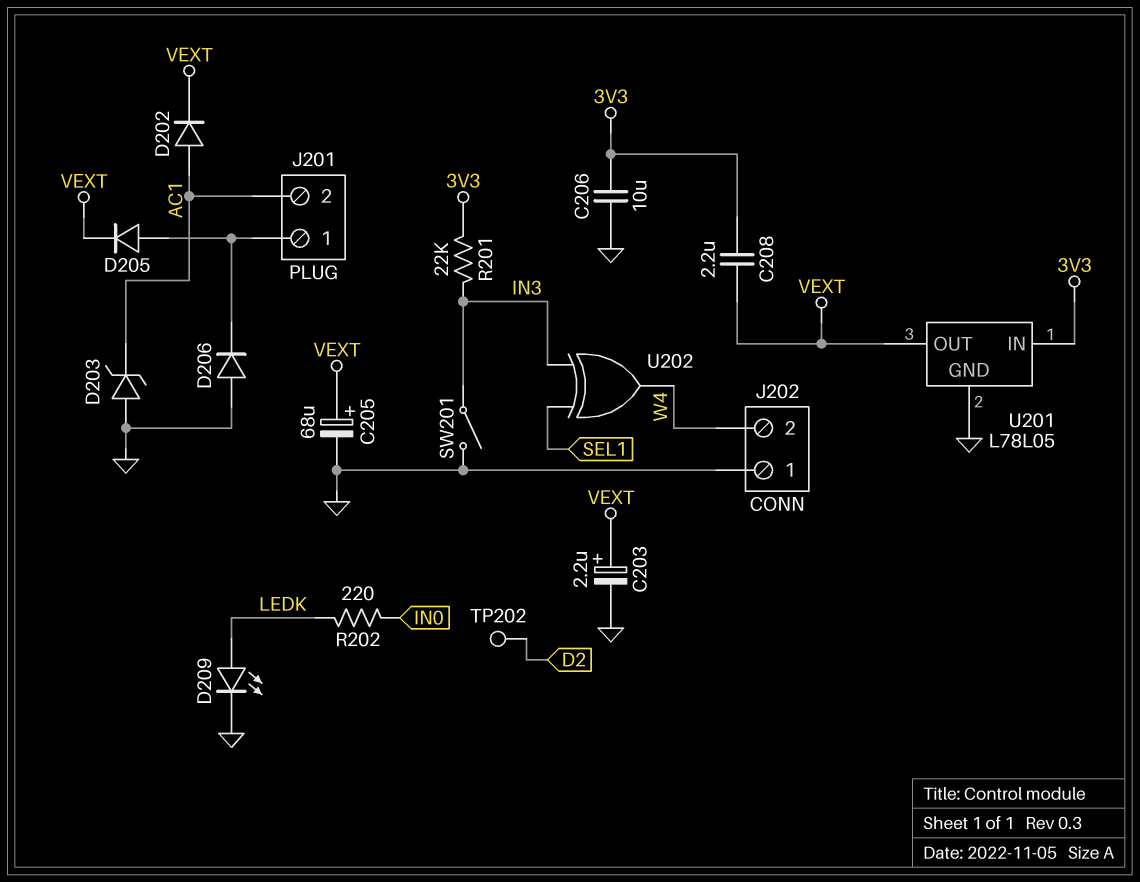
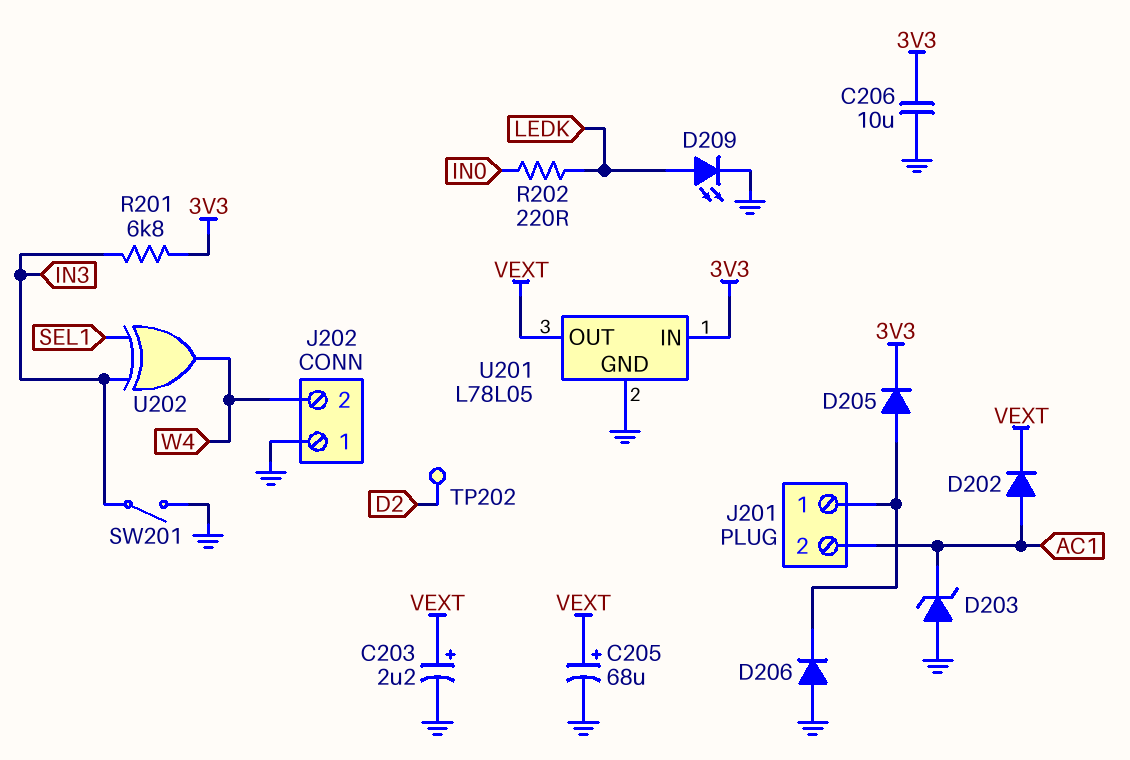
C208: 2.2uF (3V3, VEXT) -> none
D205: diode (A J201/1, K VEXT) -> diode (A J201/1, K 3V3)
R201: 22k (3V3, IN3) -> 6.8k (3V3, IN3)

